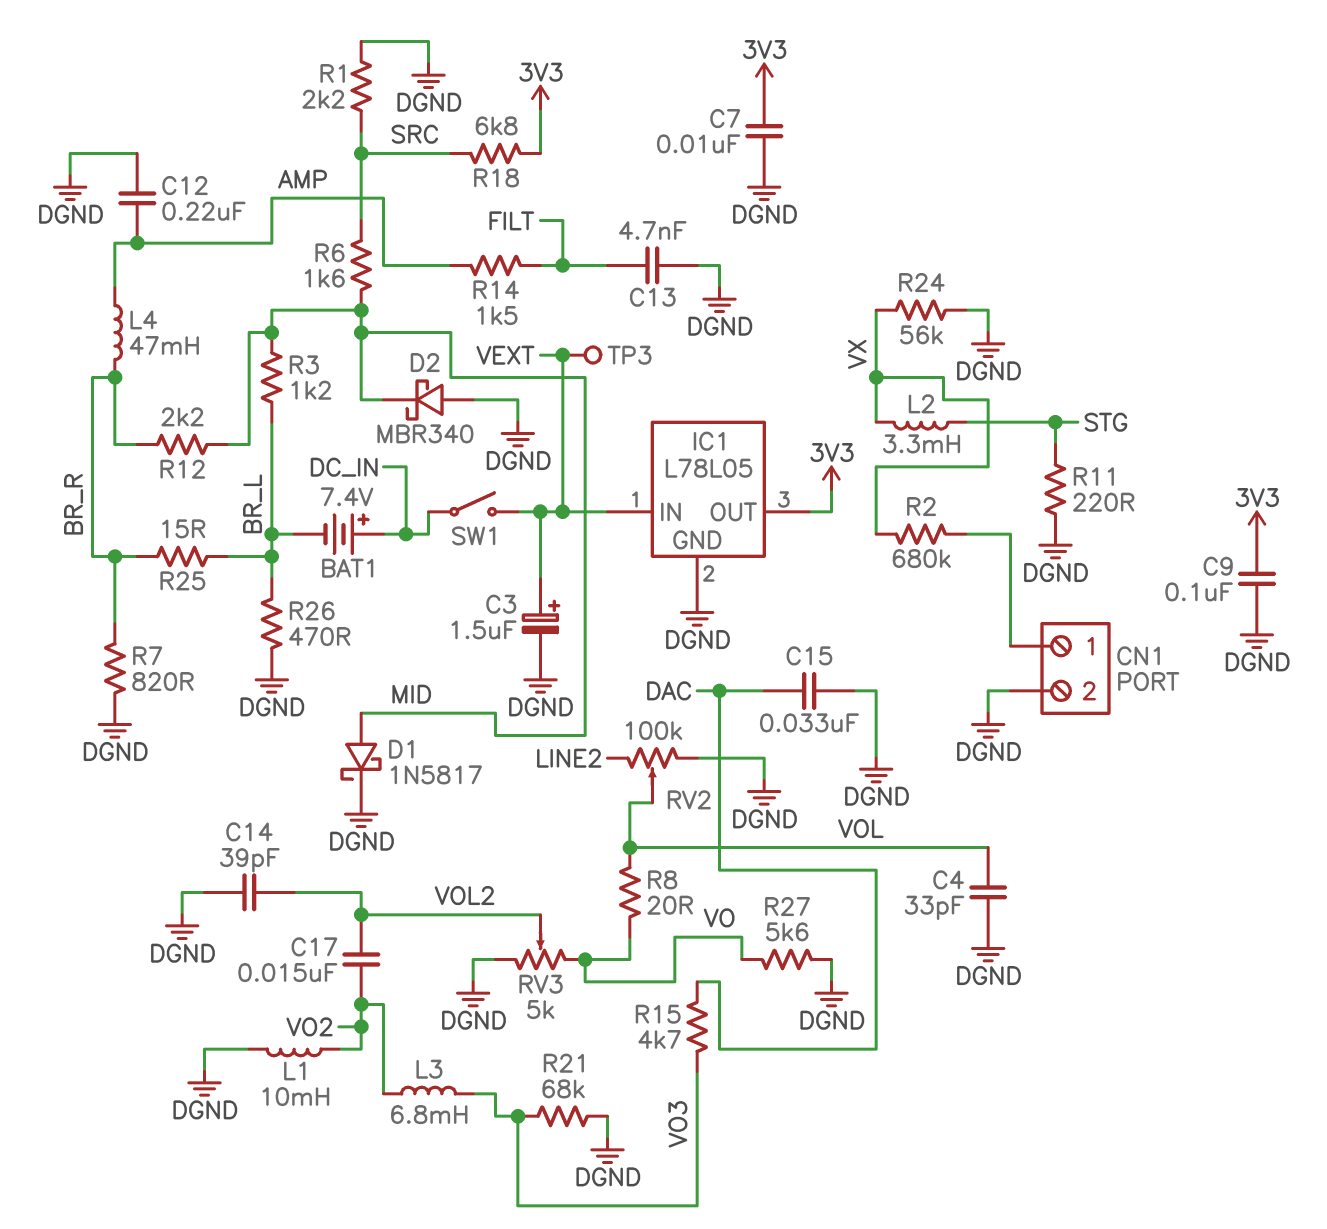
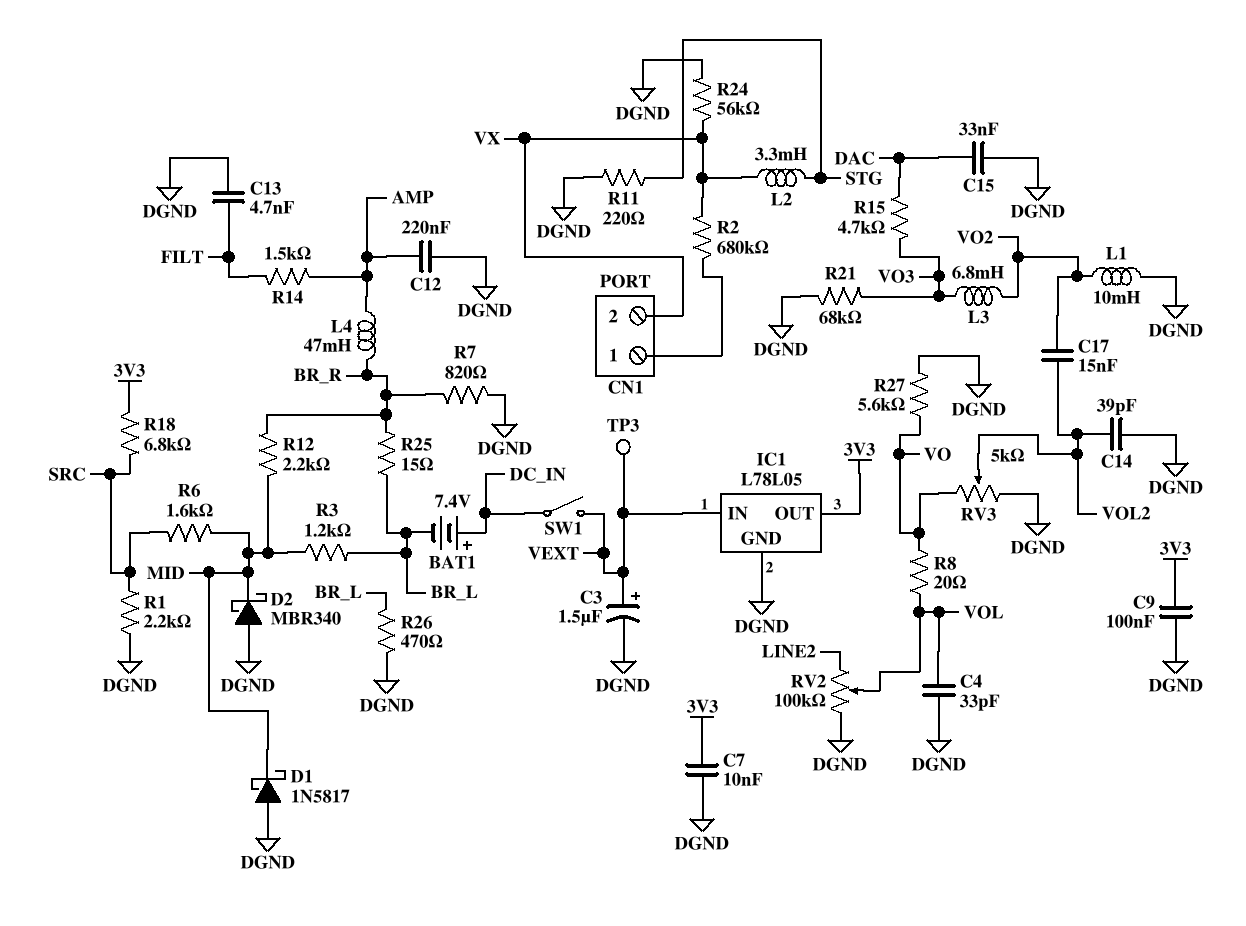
CN1 pin 2: DGND -> VX
D1: schottky 1N5817 (A MID, K DGND) -> schottky 1N5817 (A DGND, K MID)

